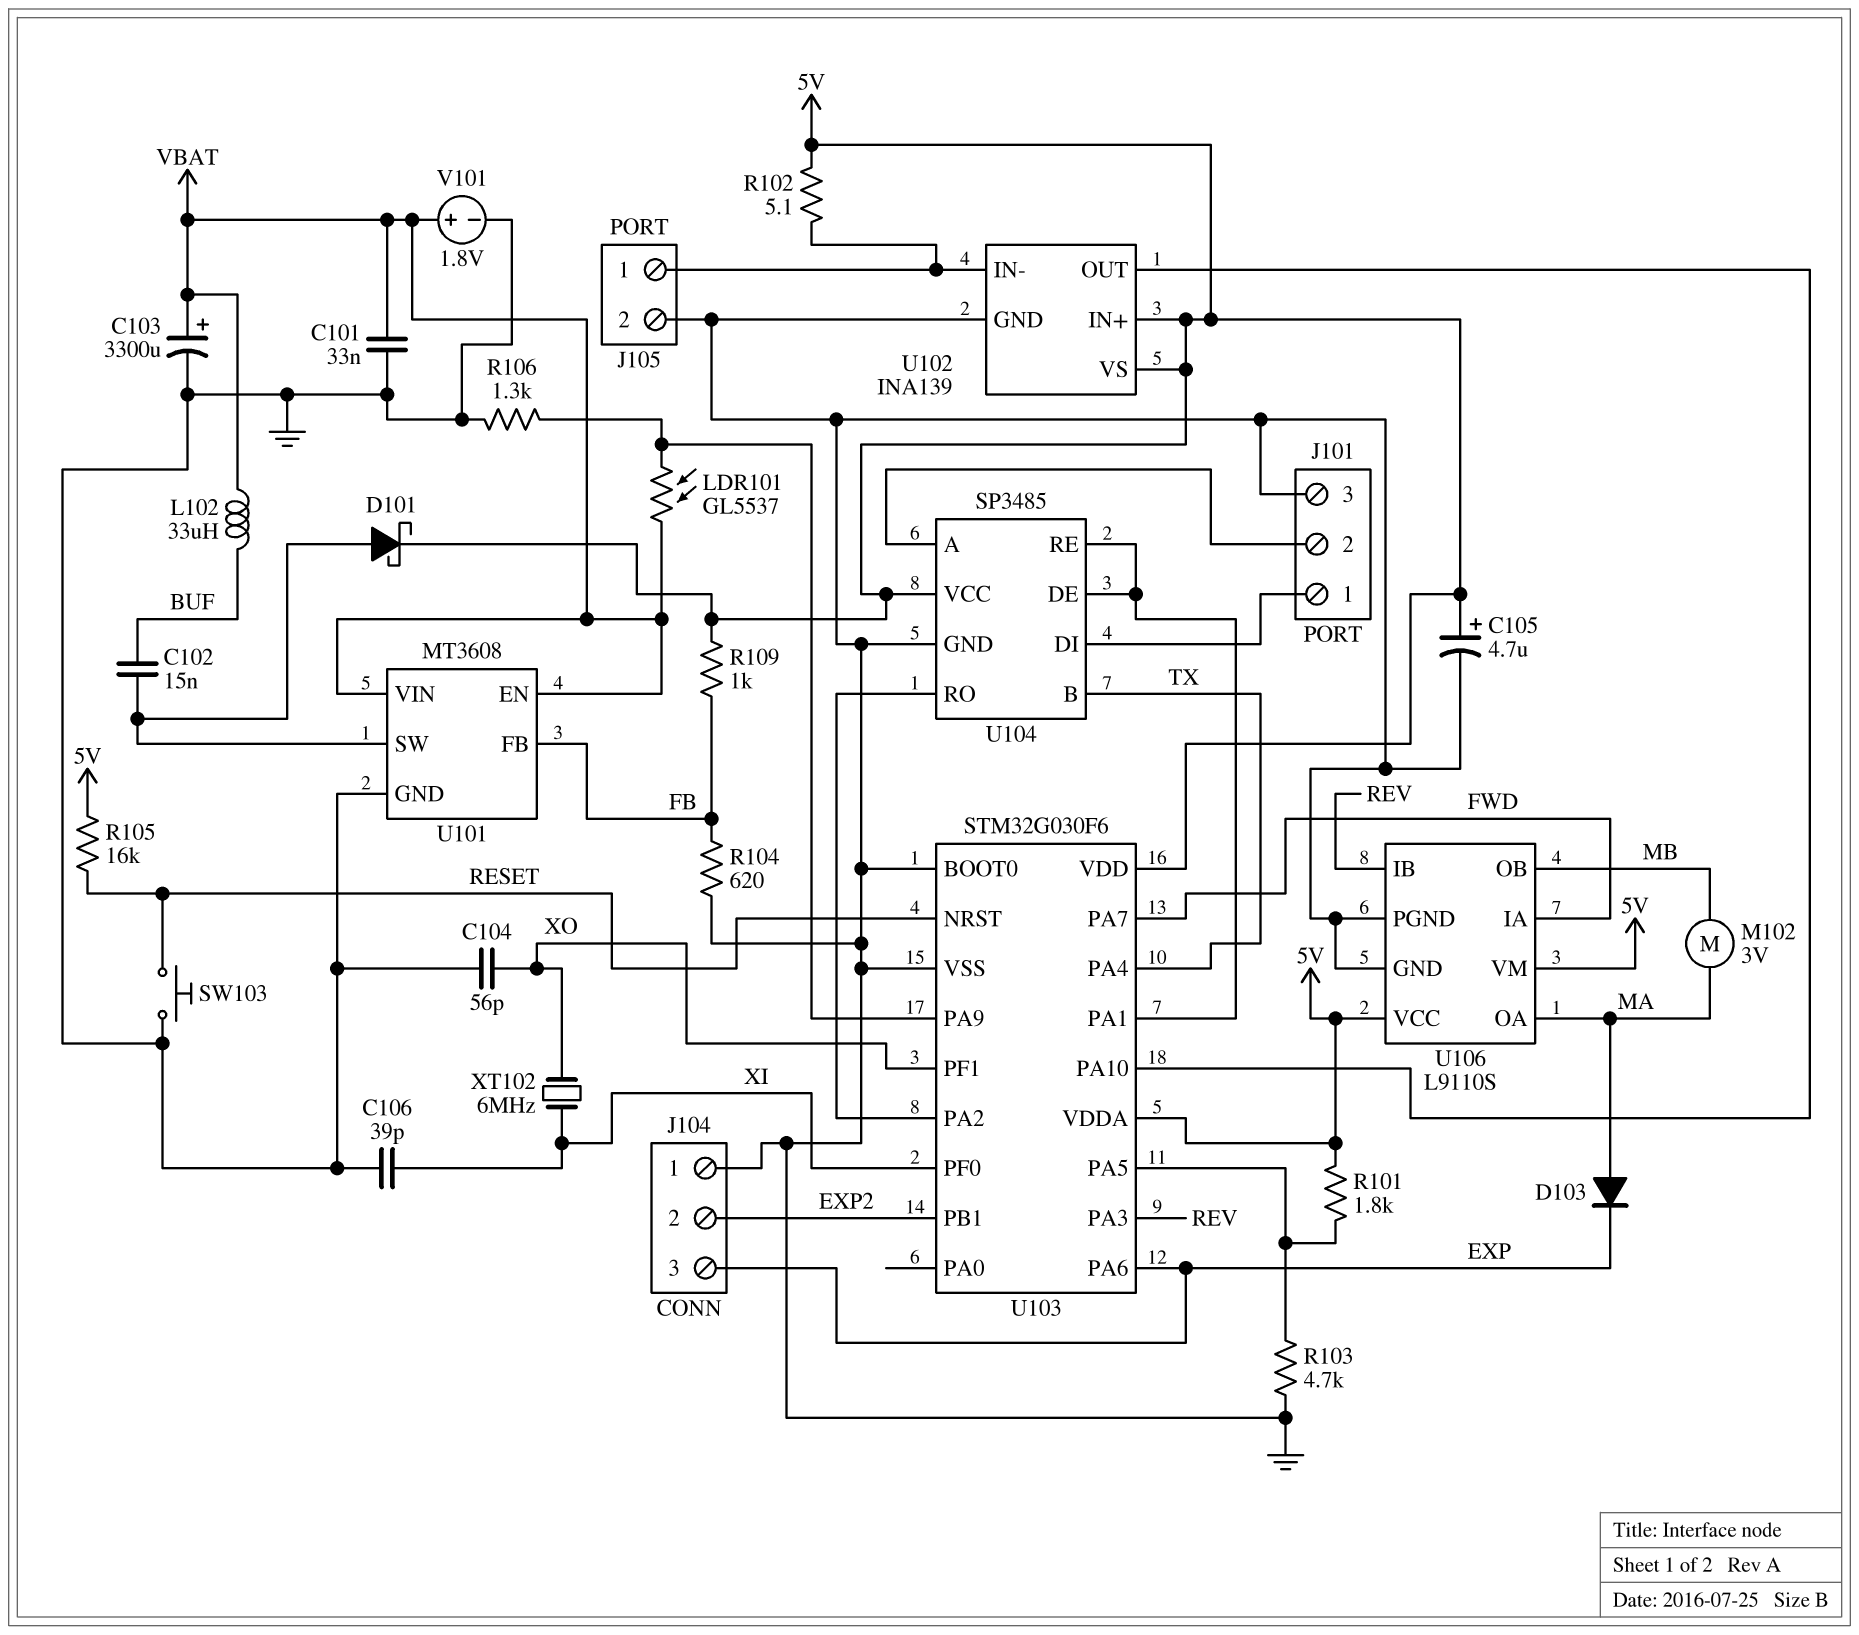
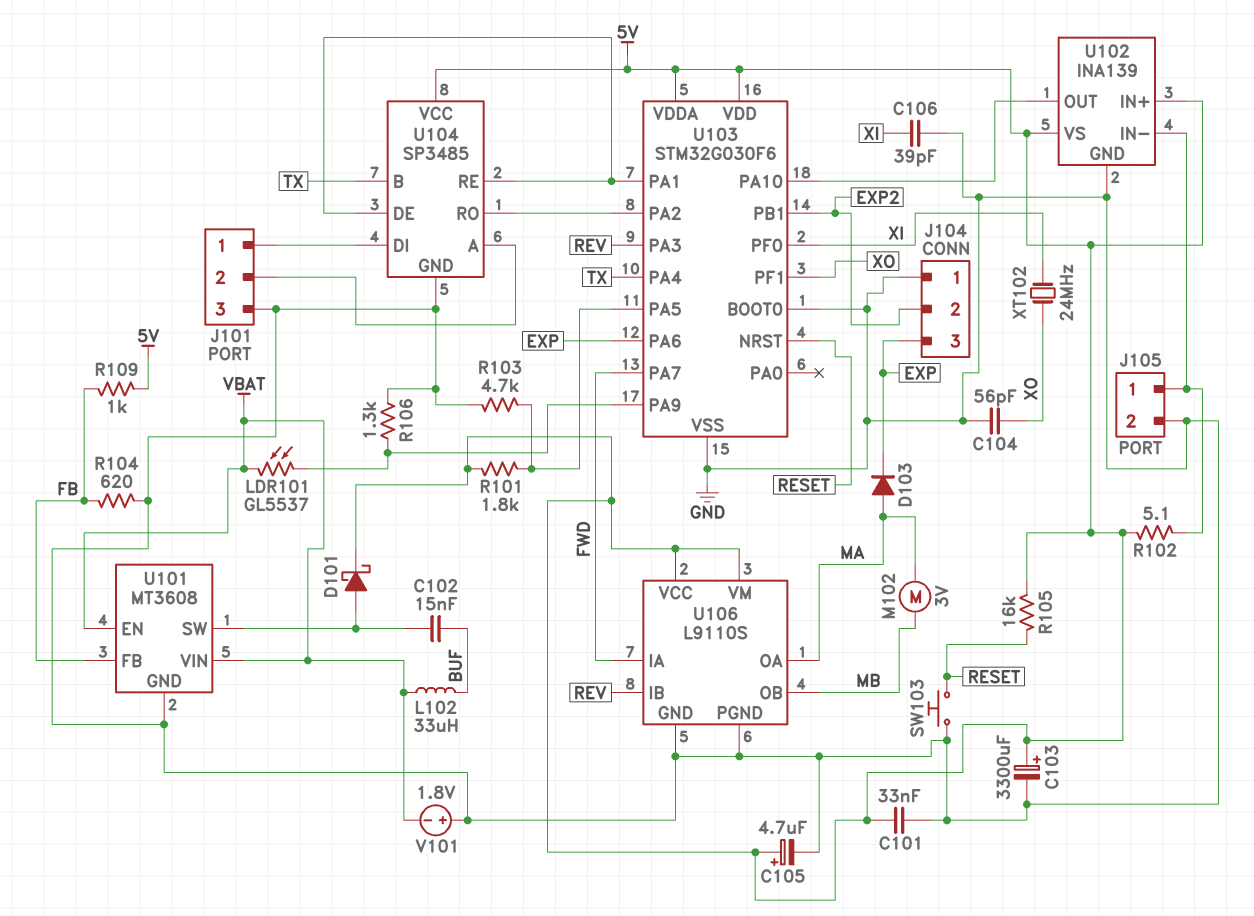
C101: 33nF (GND, VBAT) -> 33nF (5V, GND)
C103: 3300uF (plus VBAT, minus GND) -> 3300uF (plus 5V, minus GND)
V101: 1.8V (plus VBAT, minus GND) -> 1.8V (plus GND, minus VBAT)
XT102: 6MHz (XI, XO) -> 24MHz (XI, XO)

